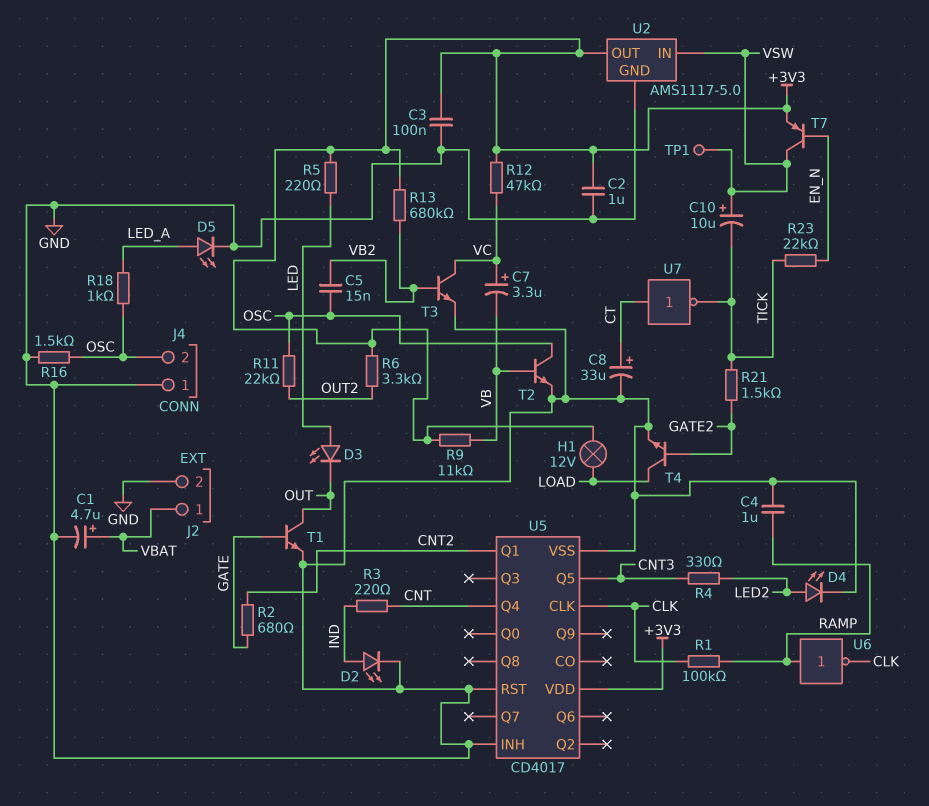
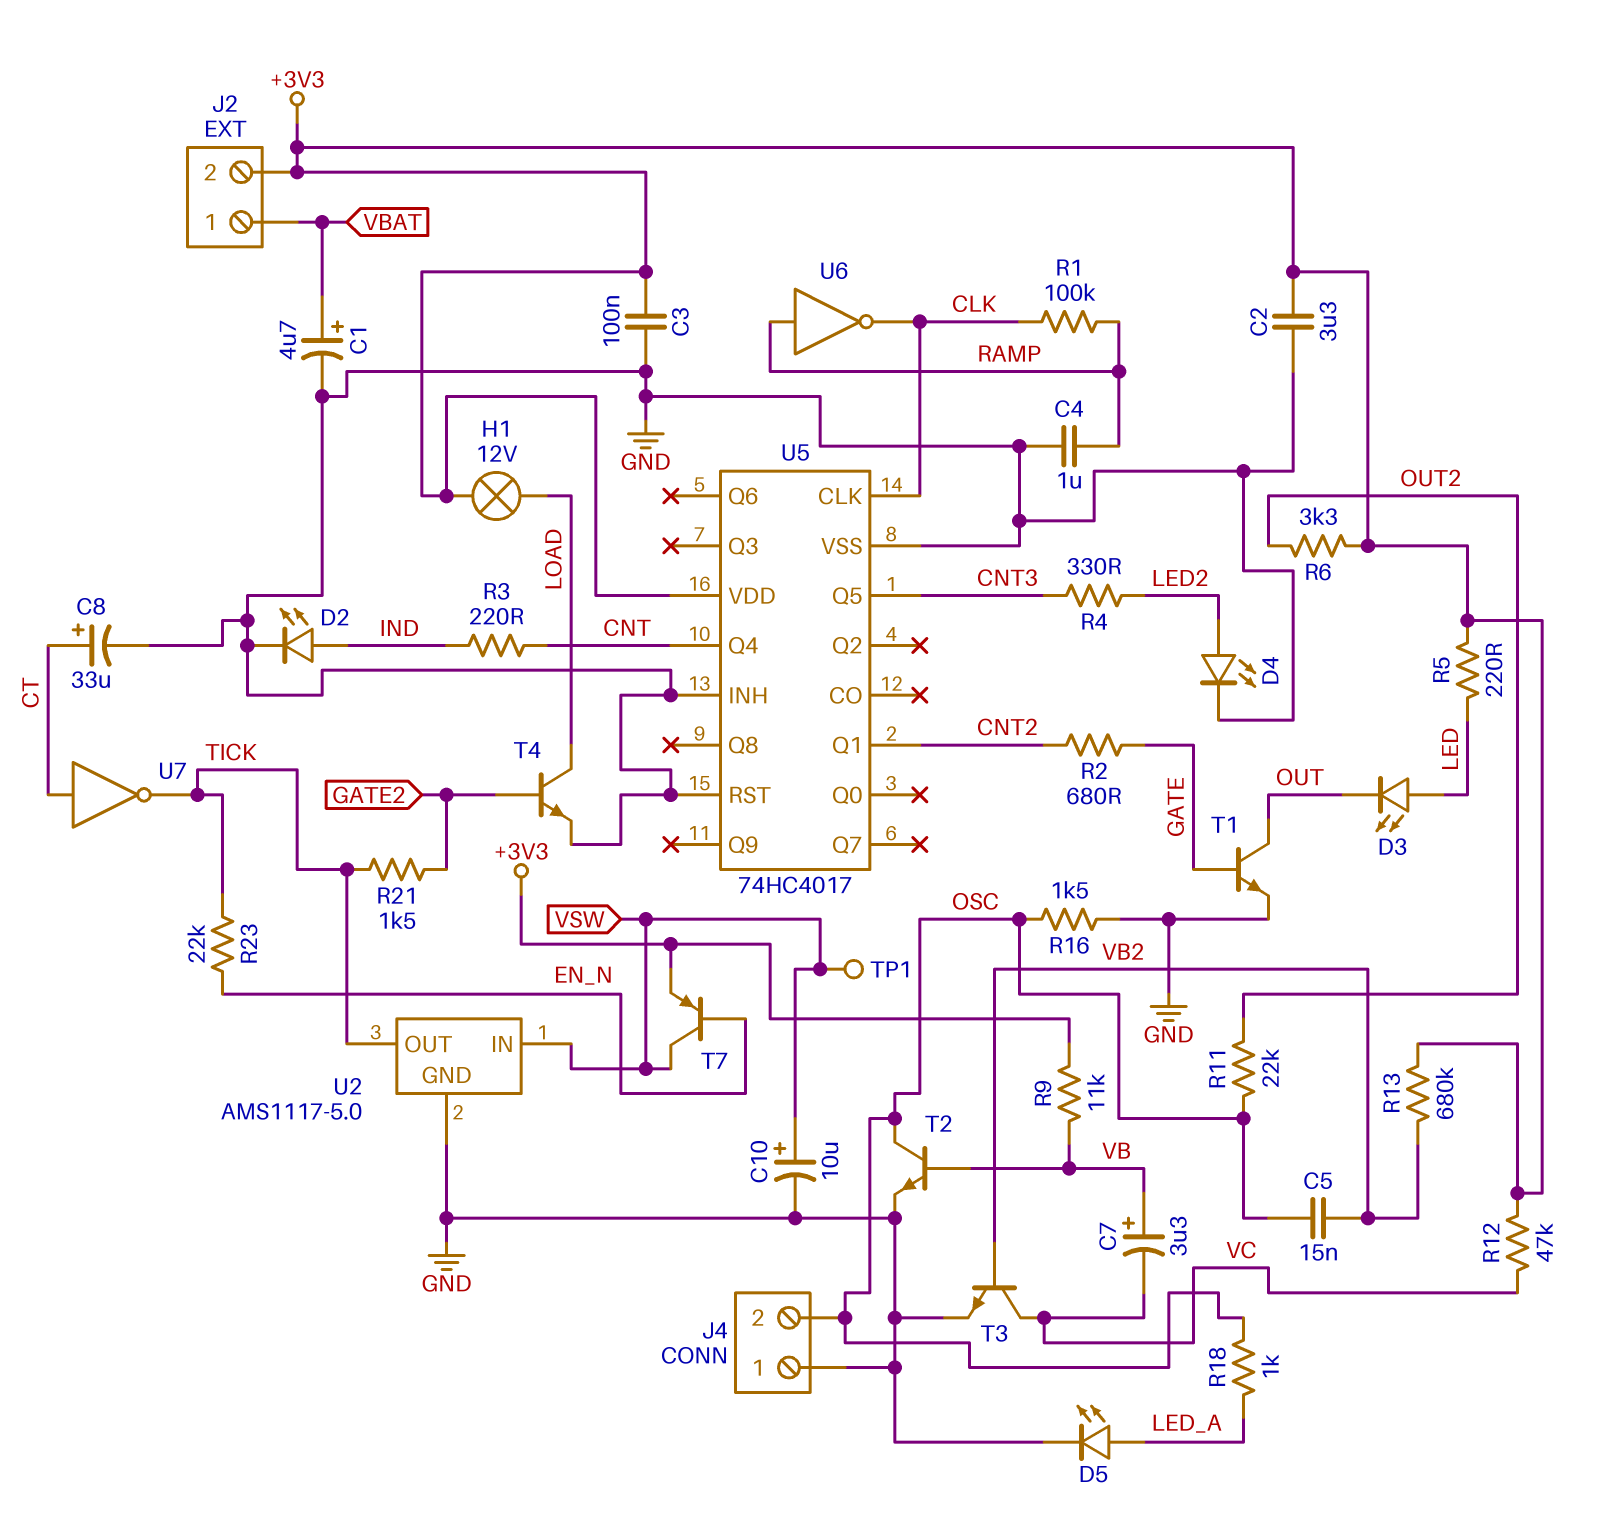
C2: 1uF (+3V3, GND) -> 3.3uF (+3V3, GND)
C7: 3.3uF (plus VC, minus VB) -> 3.3uF (plus VB, minus VC)
C10: 10uF (plus VSW, minus TICK) -> 10uF (plus VSW, minus GND)
J2 pin 2: GND -> +3V3
U2 pin OUT: +3V3 -> TICK
U5: CD4017 -> 74HC4017

